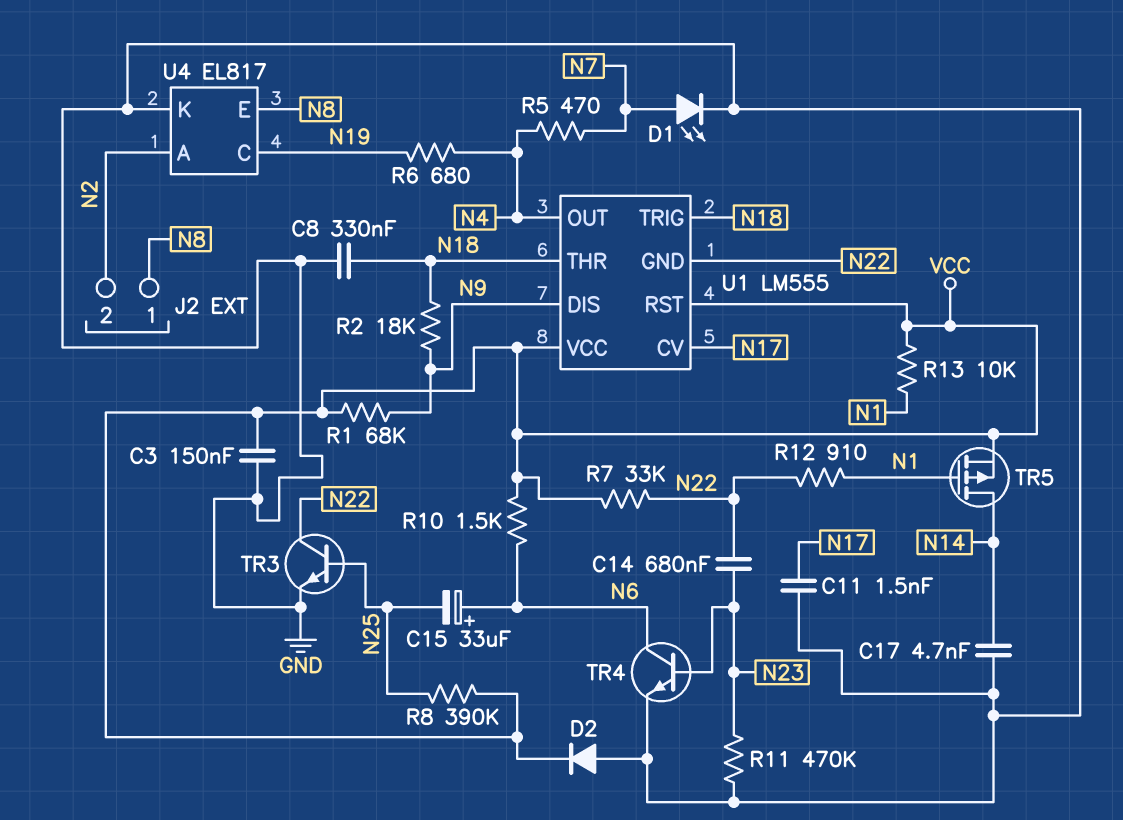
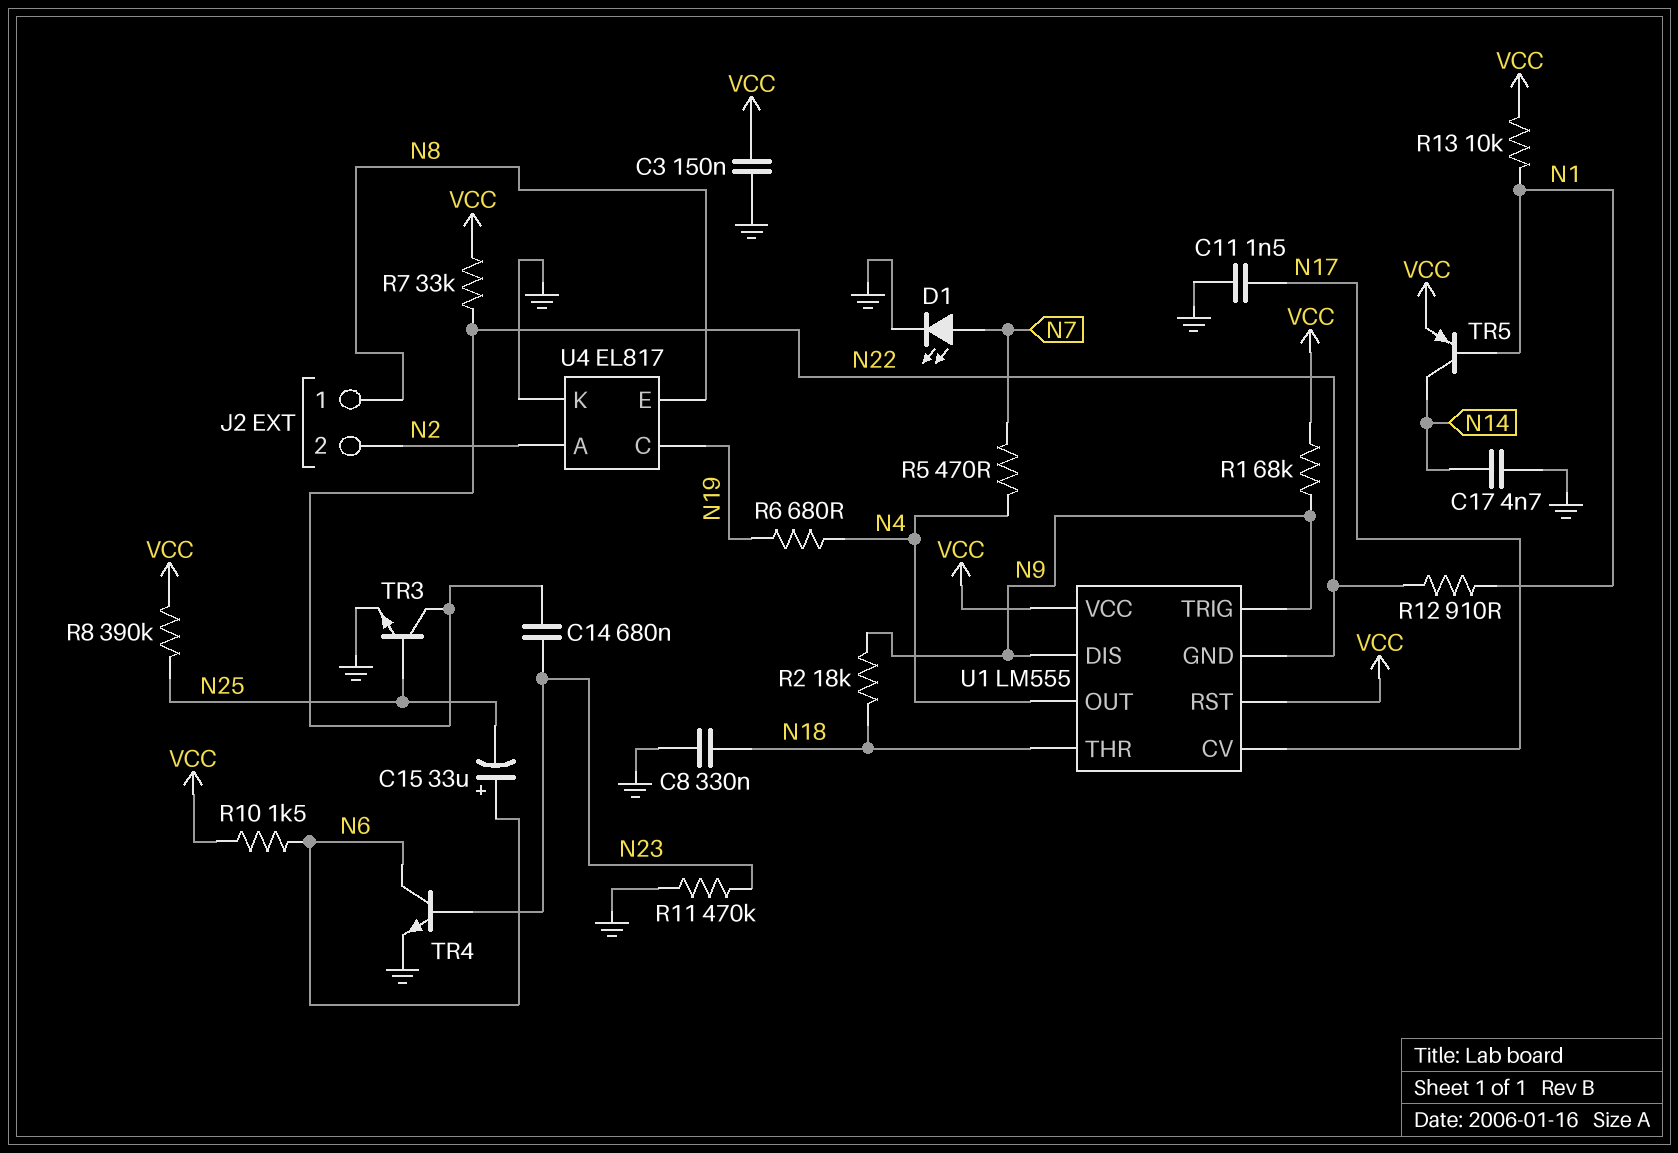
D2: diode (A GND, K VCC) -> none
TR5: PMOS (G N1, D N14, S VCC) -> PNP (B N1, C N14, E VCC)
U1 pin TRIG: N18 -> N9

